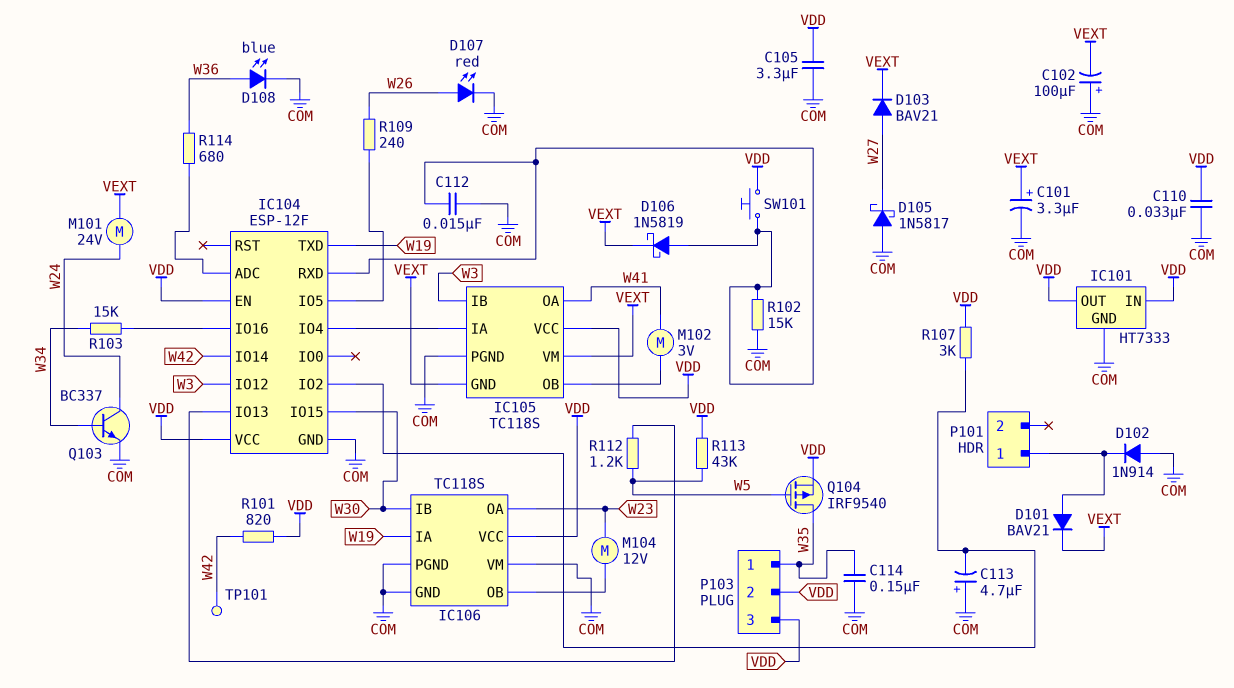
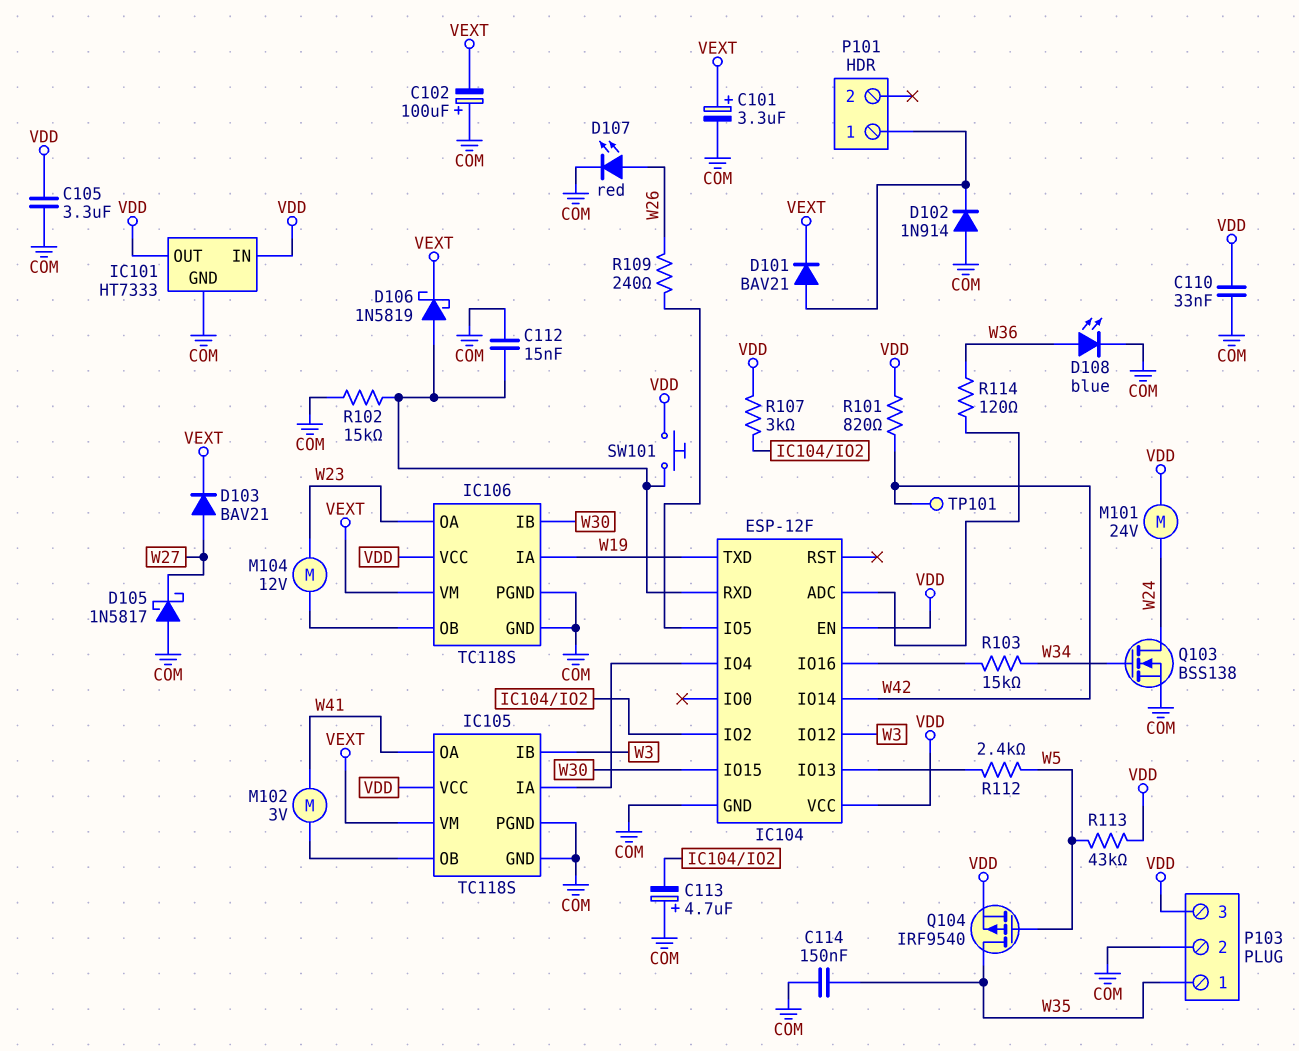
IC105 pin GND: VEXT -> COM
IC106 pin VM: COM -> VEXT
M101: motor 24V (VEXT, W24) -> motor 24V (VDD, W24)
P103 pin 2: VDD -> COM
Q103: NPN BC337 (B W34, C W24, E COM) -> NMOS BSS138 (G W34, D W24, S COM)
R112: 1.2k (IC104/IO13, W5) -> 2.4k (IC104/IO13, W5)
R114: 680 (IC104/ADC, W36) -> 120 (IC104/ADC, W36)

